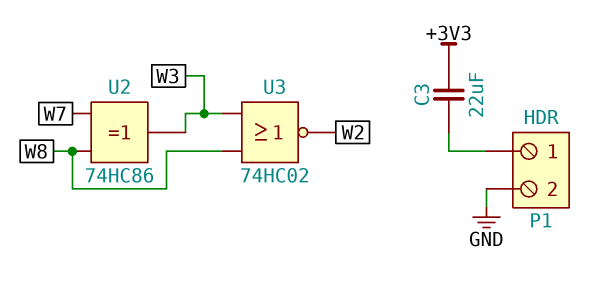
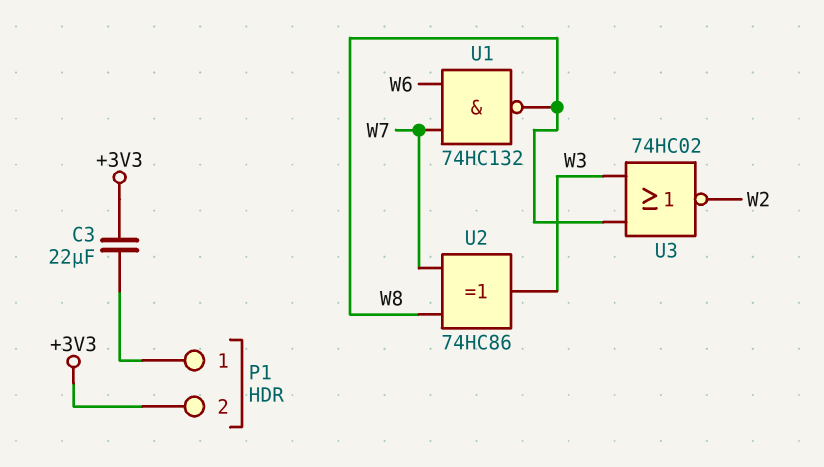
P1 pin 2: GND -> +3V3
U1: none -> NAND 74HC132 (in W6, in W7, out W8)

